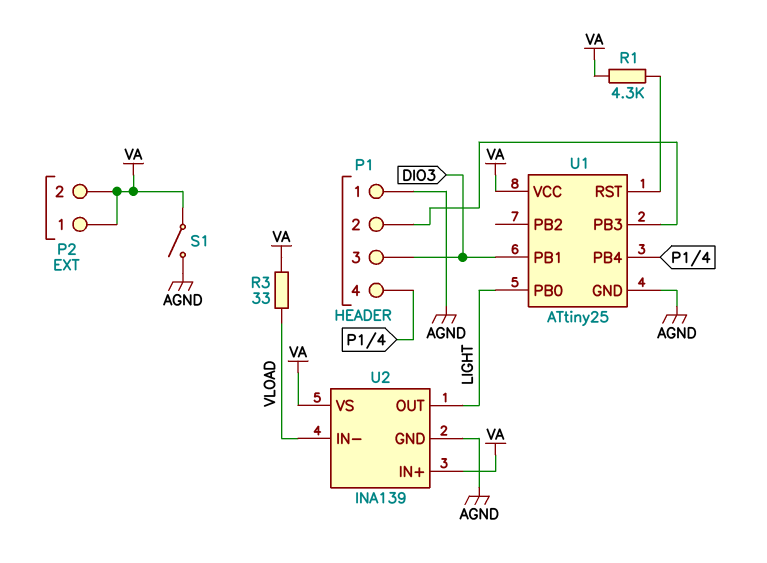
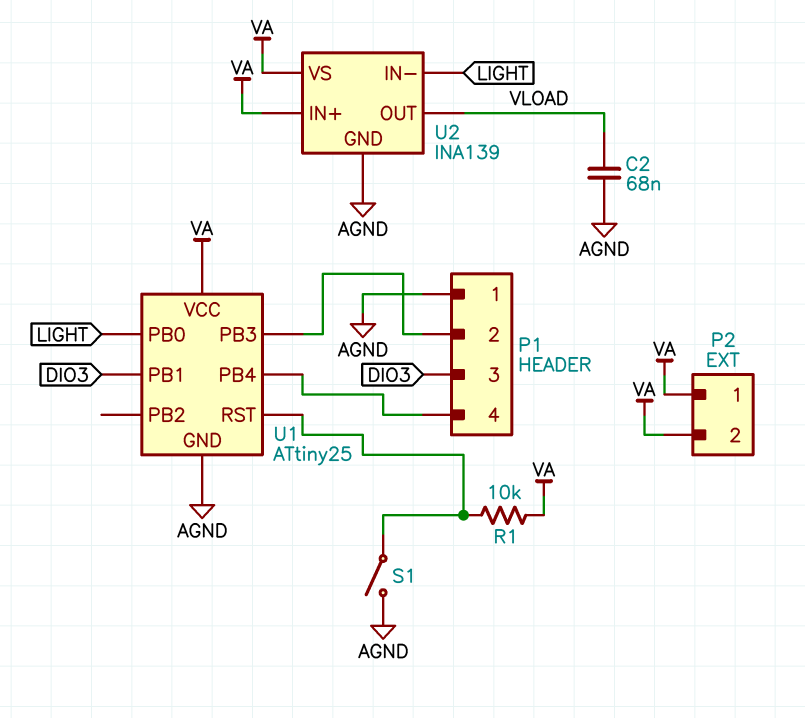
C2: none -> 68nF (AGND, VLOAD)
R1: 4.3k (U1/RST, VA) -> 10k (U1/RST, VA)
R3: 33 (VA, VLOAD) -> none
S1: switch (AGND, VA) -> switch (AGND, U1/RST)
U2 pin IN-: VLOAD -> LIGHT
U2 pin OUT: LIGHT -> VLOAD

